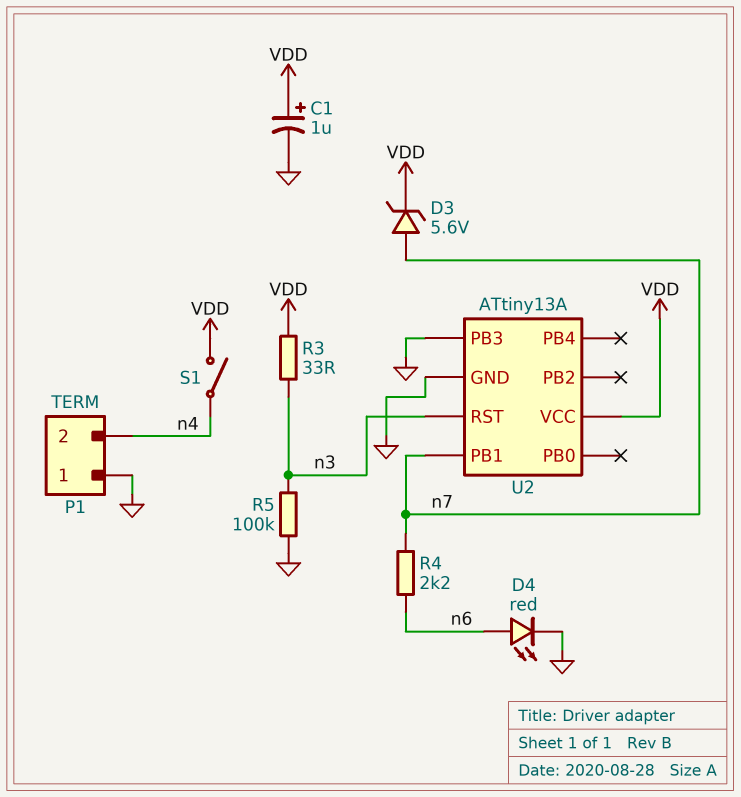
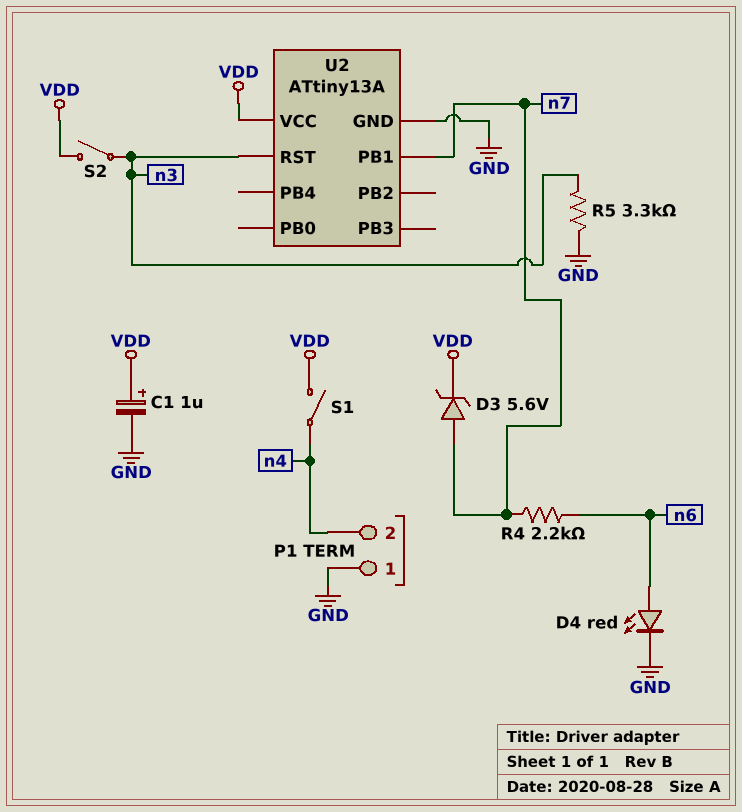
R3: 33 (VDD, n3) -> none
R5: 100k (GND, n3) -> 3.3k (GND, n3)
S2: none -> switch (VDD, n3)
U2 pin PB3: GND -> none

